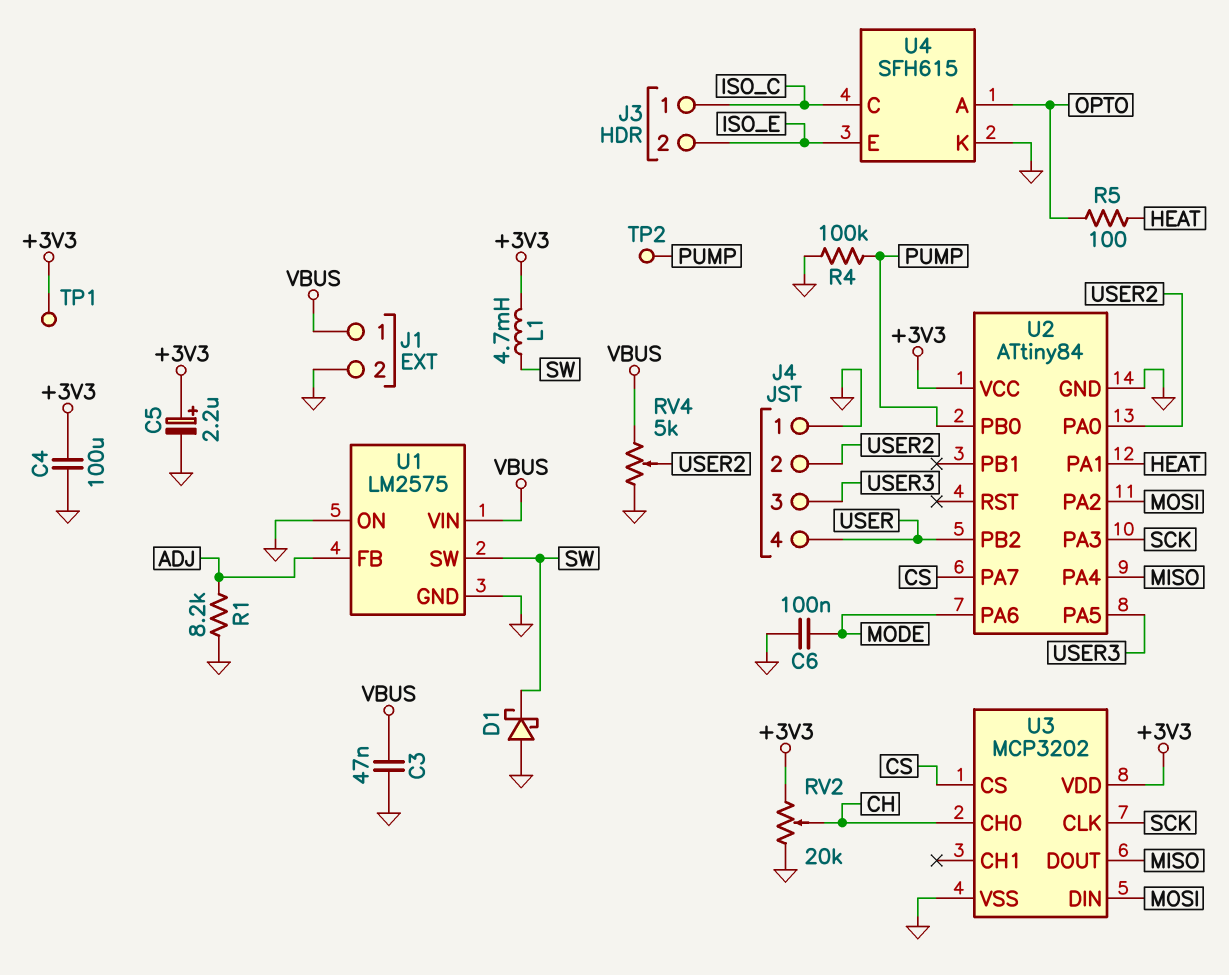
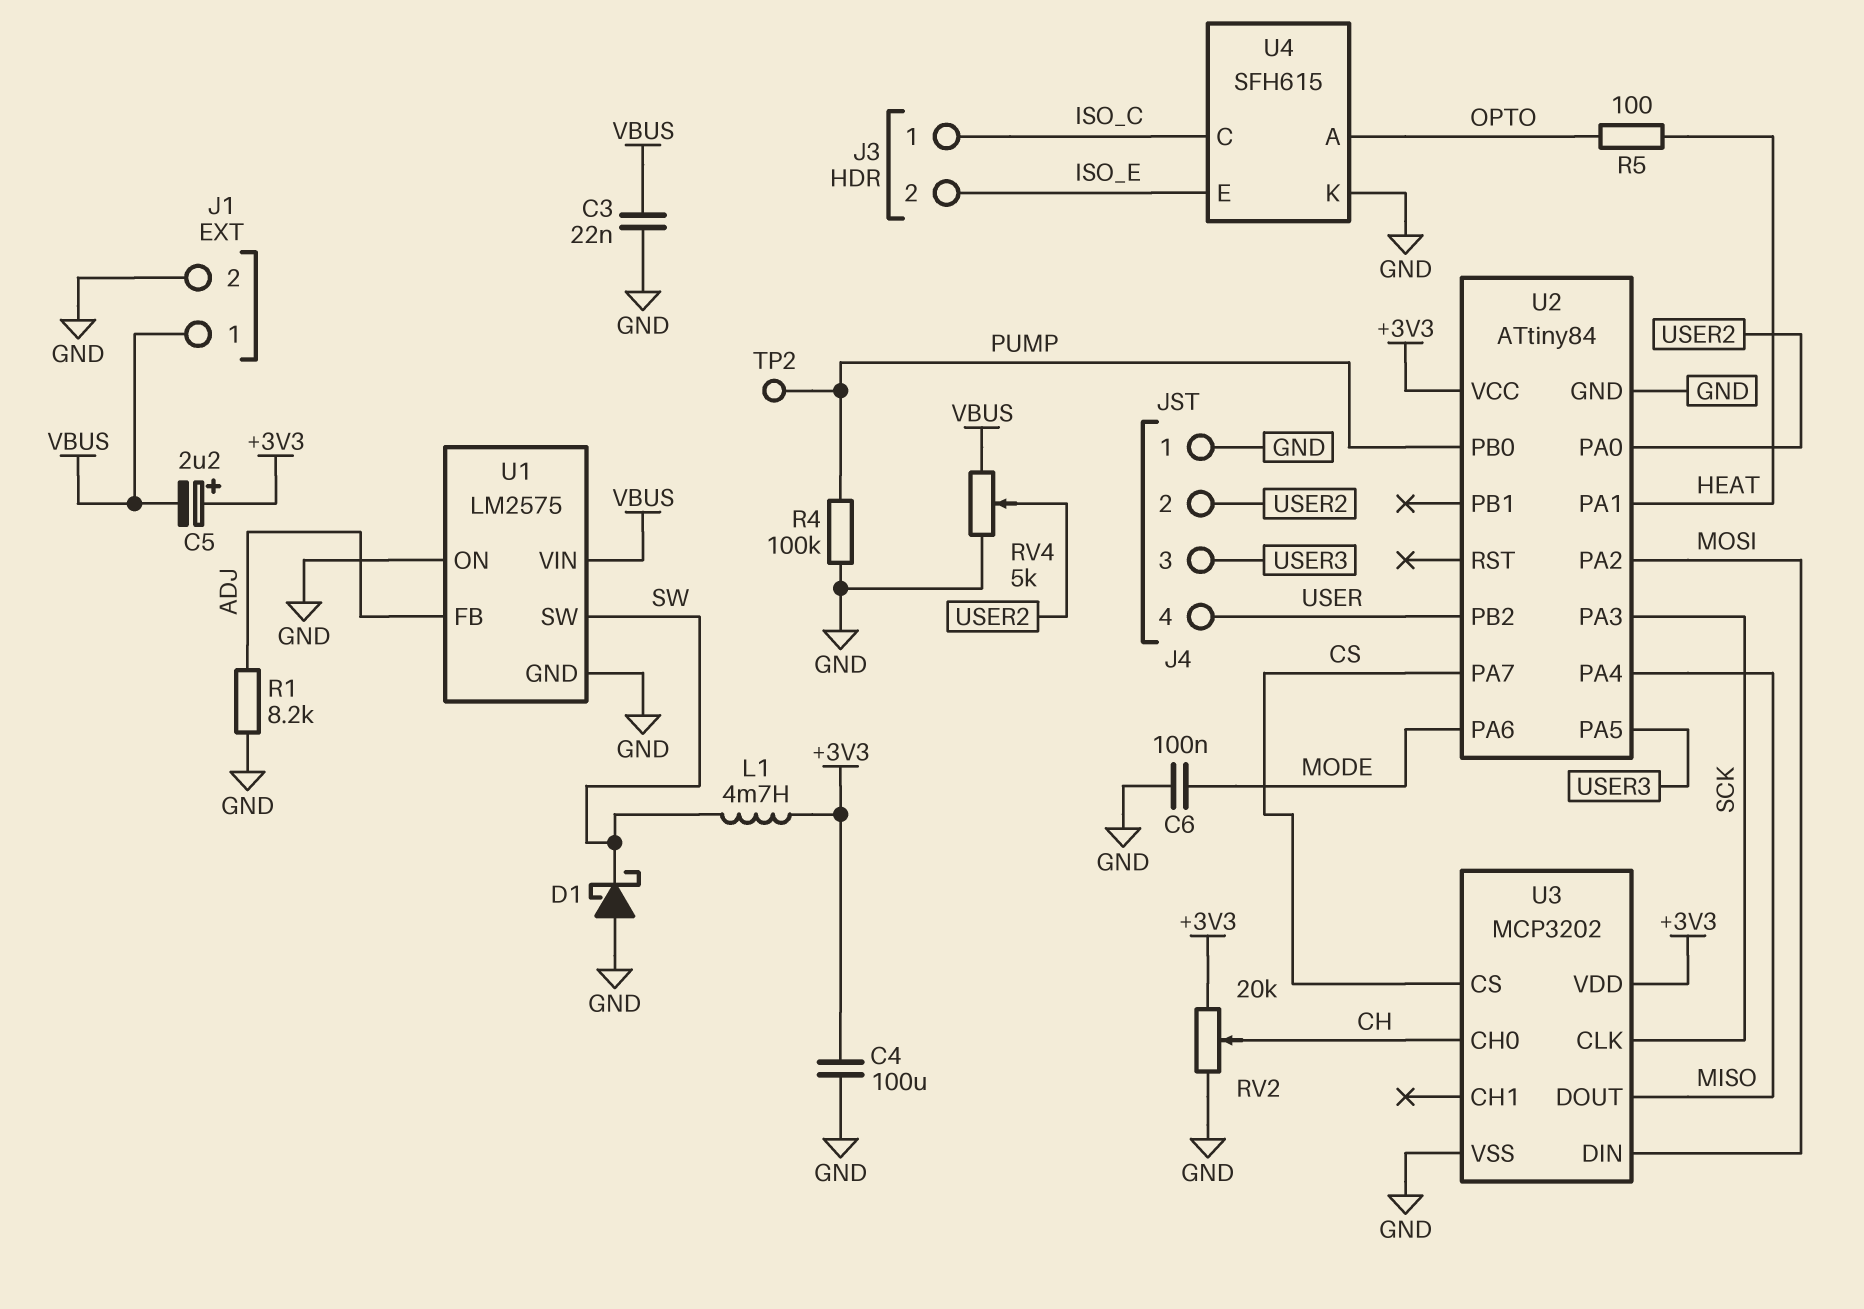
C3: 47nF (GND, VBUS) -> 22nF (GND, VBUS)
C5: 2.2uF (plus +3V3, minus GND) -> 2.2uF (plus +3V3, minus VBUS)
TP1: test point (+3V3) -> none

